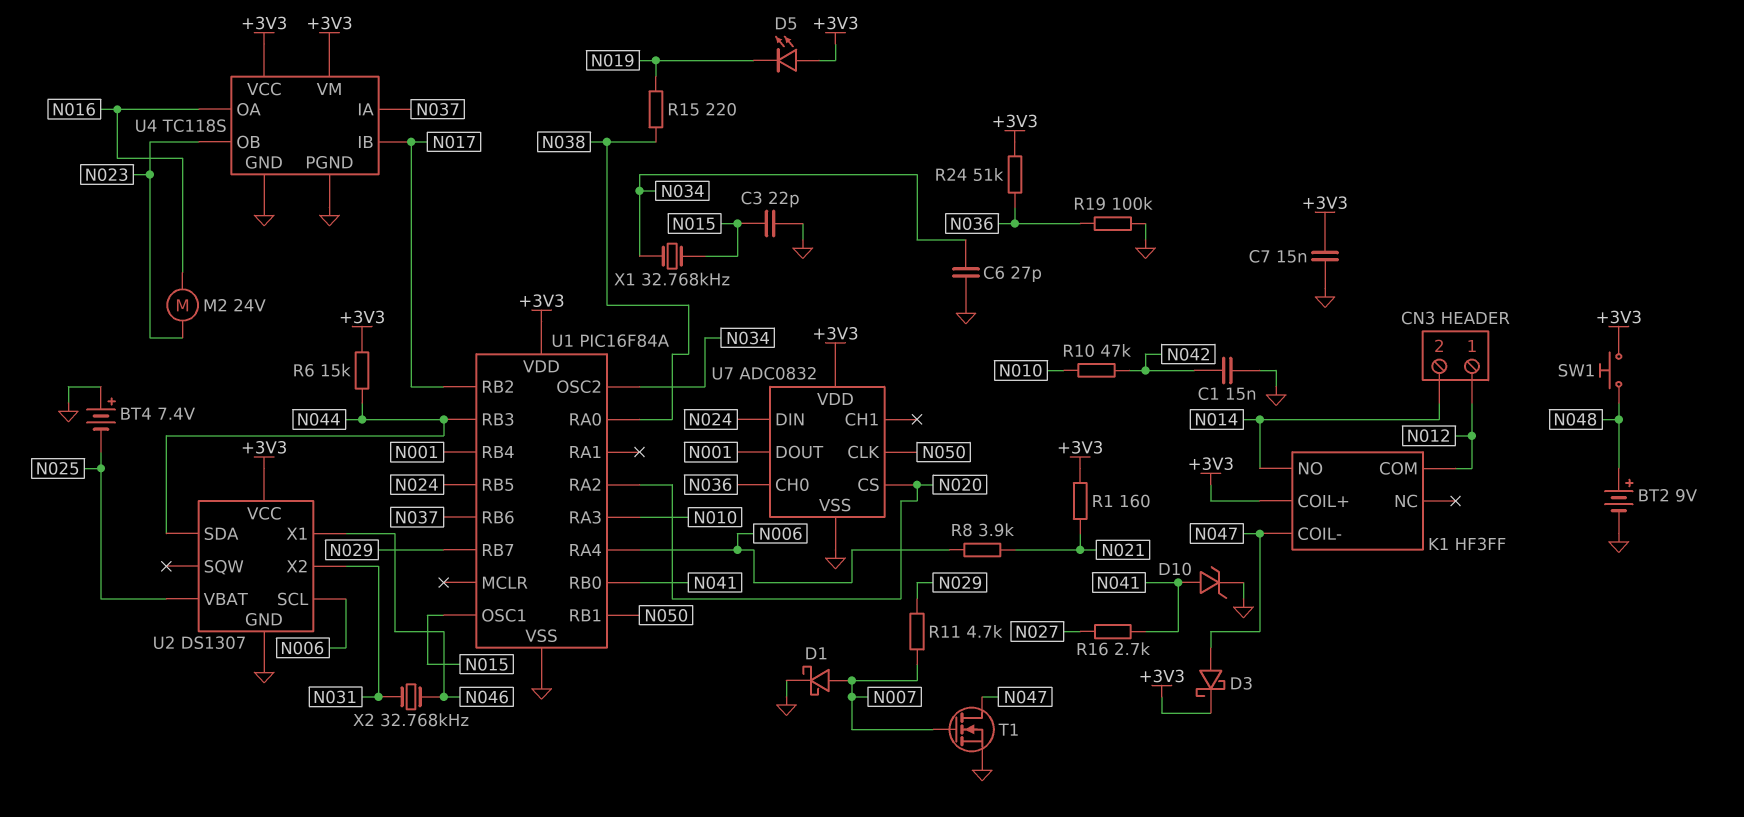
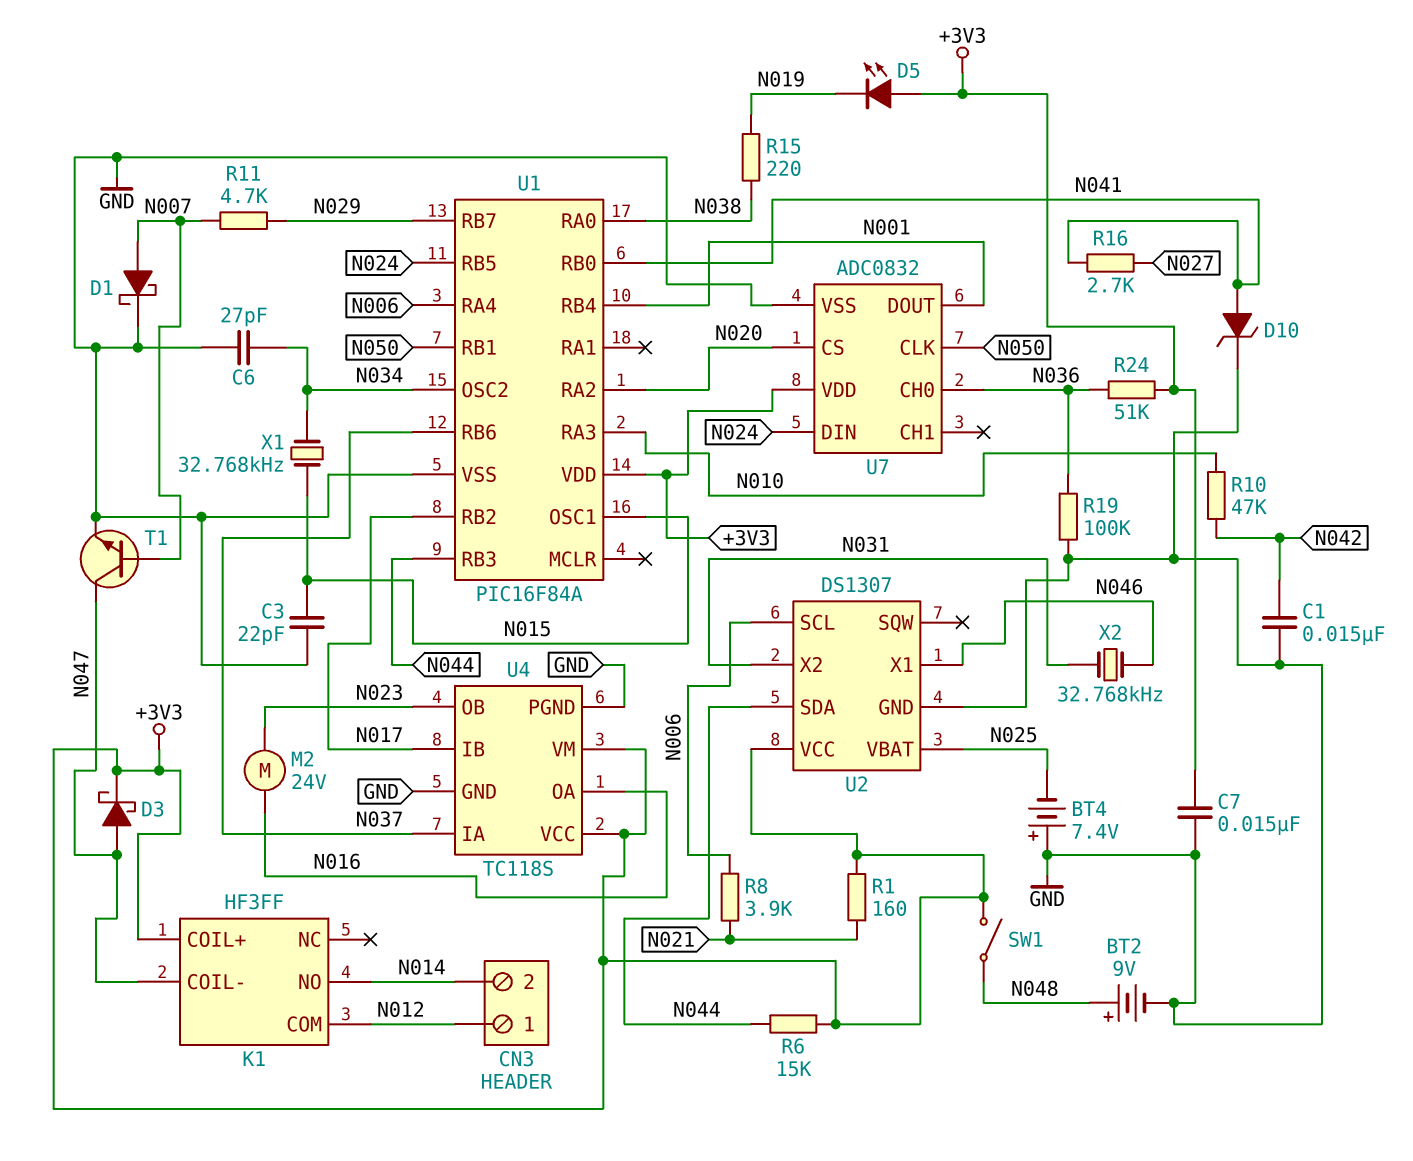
SW1: button (+3V3, N048) -> switch (+3V3, N048)
T1: NMOS (G N007, D N047, S GND) -> NPN (B N007, C N047, E GND)

